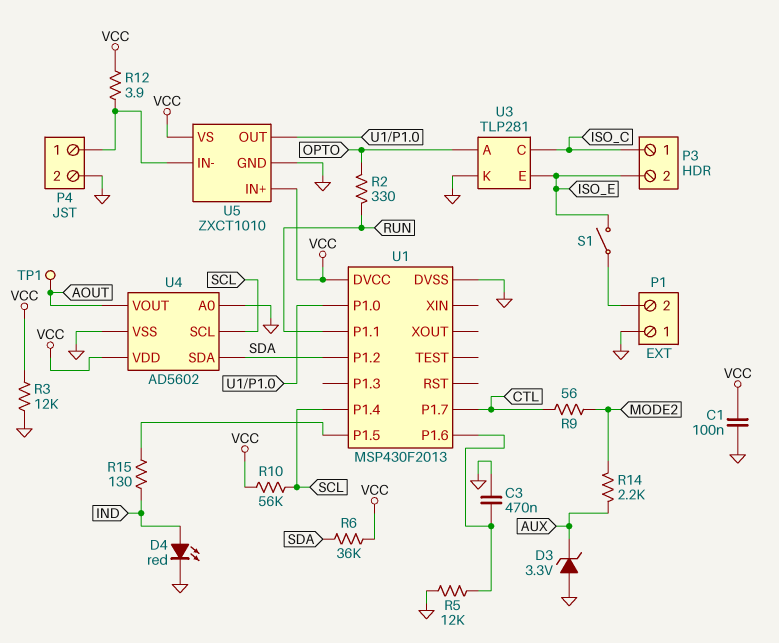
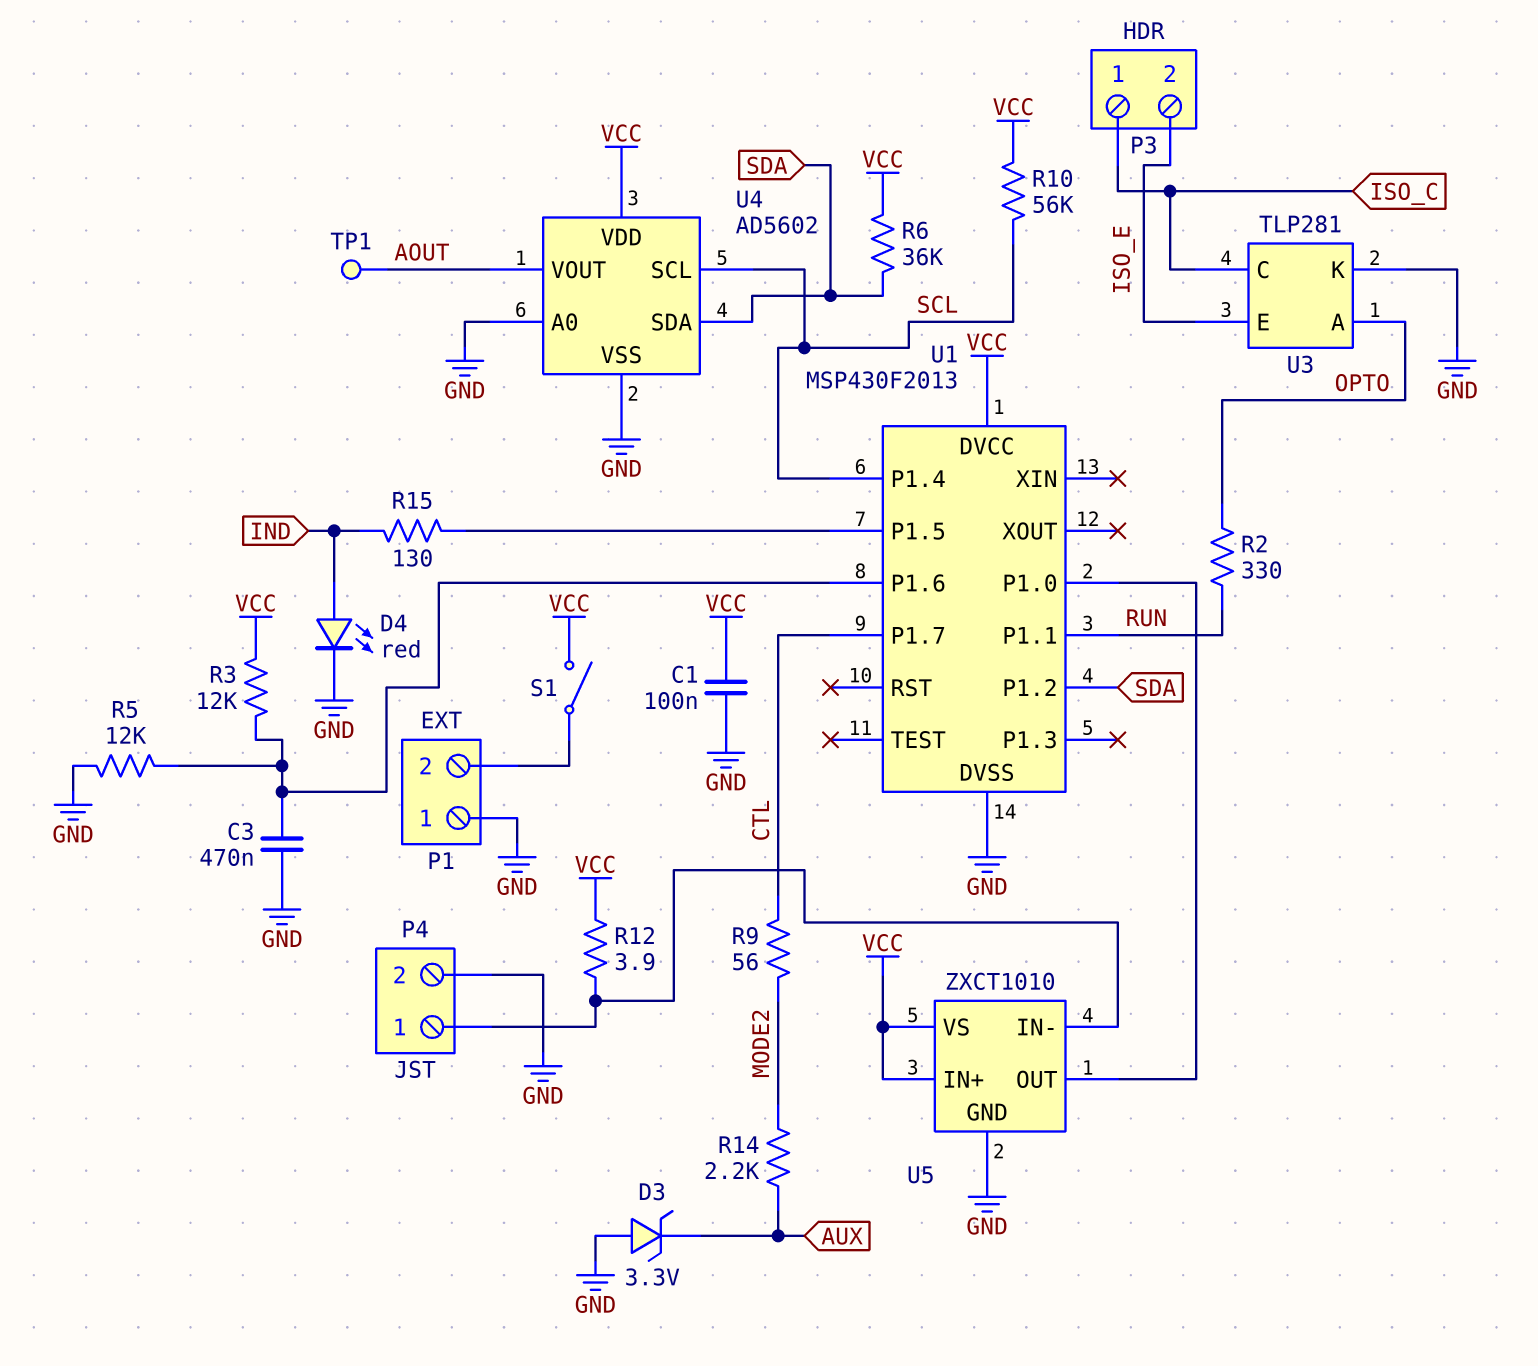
R3: 12k (GND, VCC) -> 12k (U1/P1.6, VCC)
S1: switch (ISO_E, P1/2) -> switch (P1/2, VCC)

